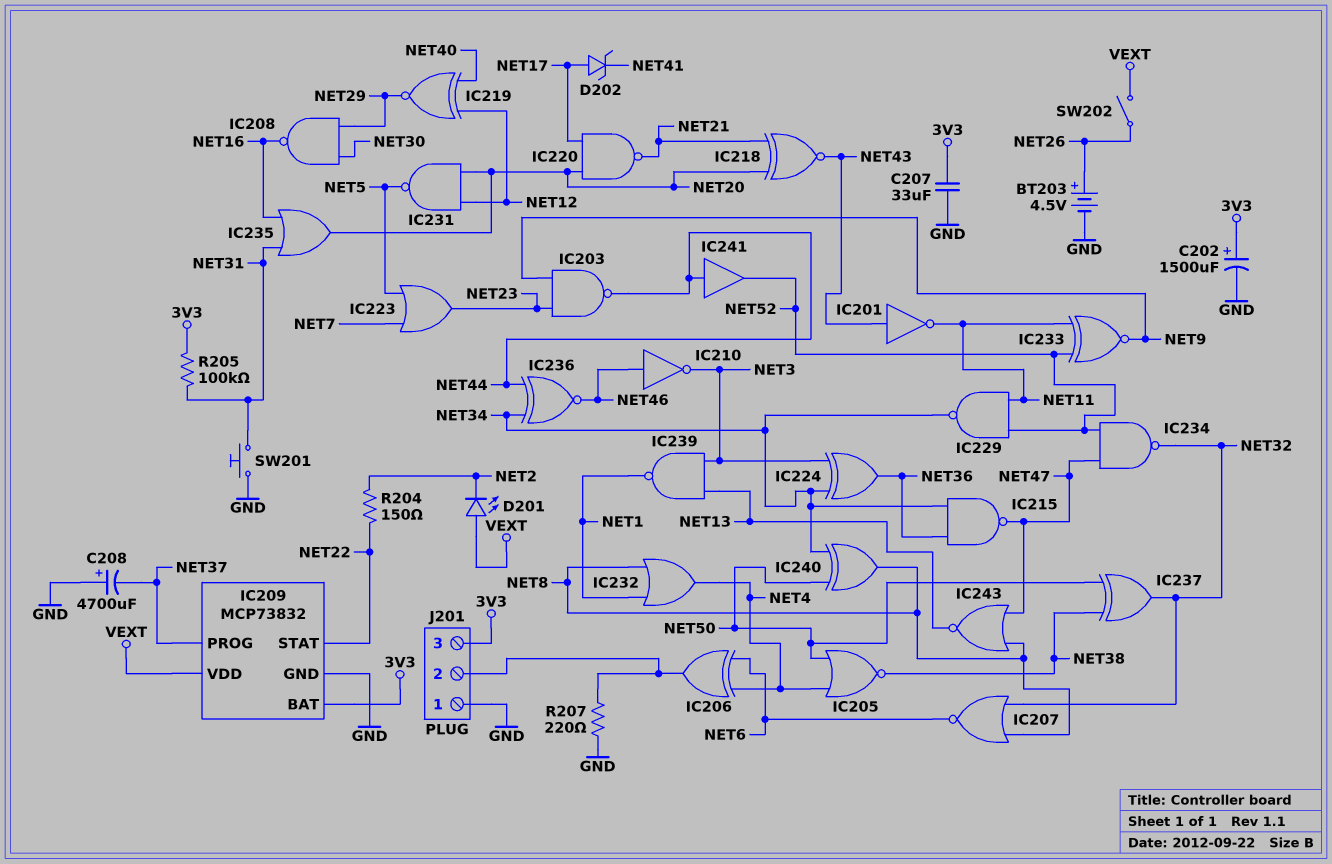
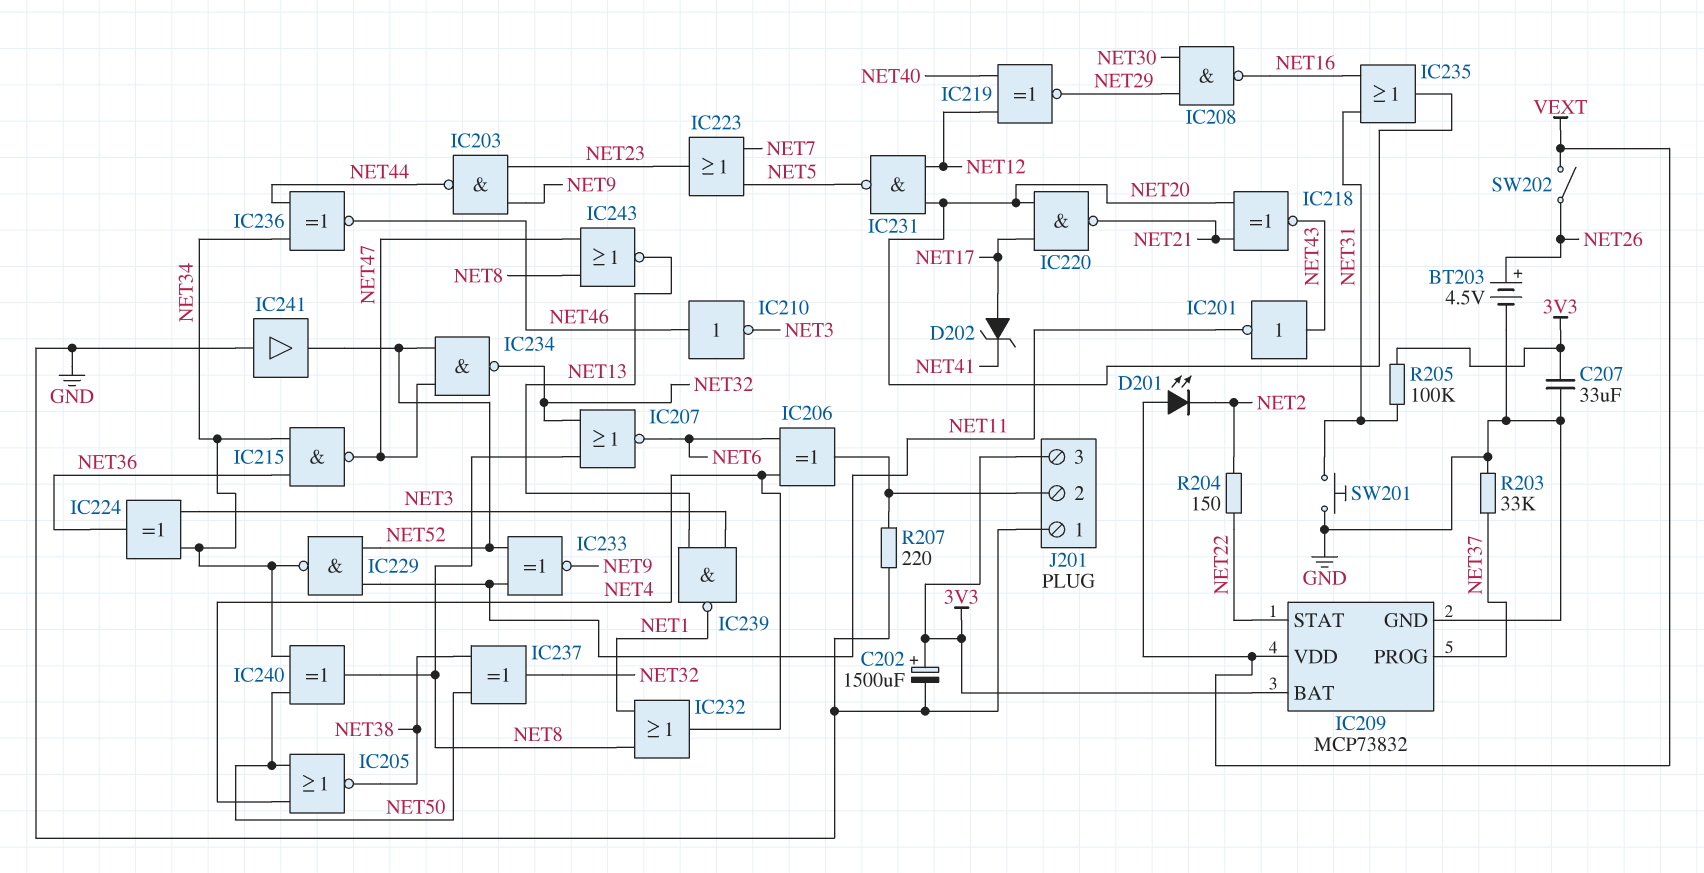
C208: 4700uF (plus GND, minus NET37) -> none
IC241: buffer (in NET44, out NET52) -> buffer (in GND, out NET52)
R203: none -> 33k (GND, NET37)

